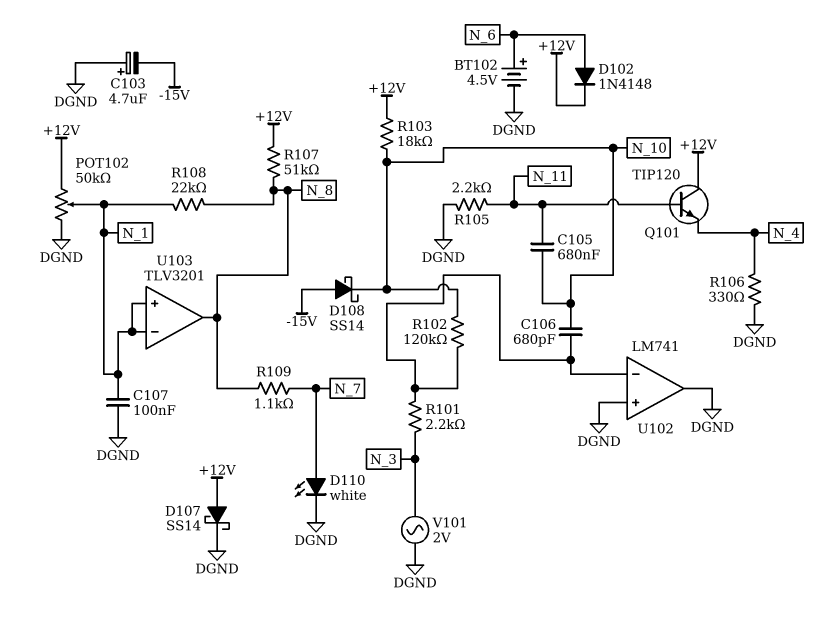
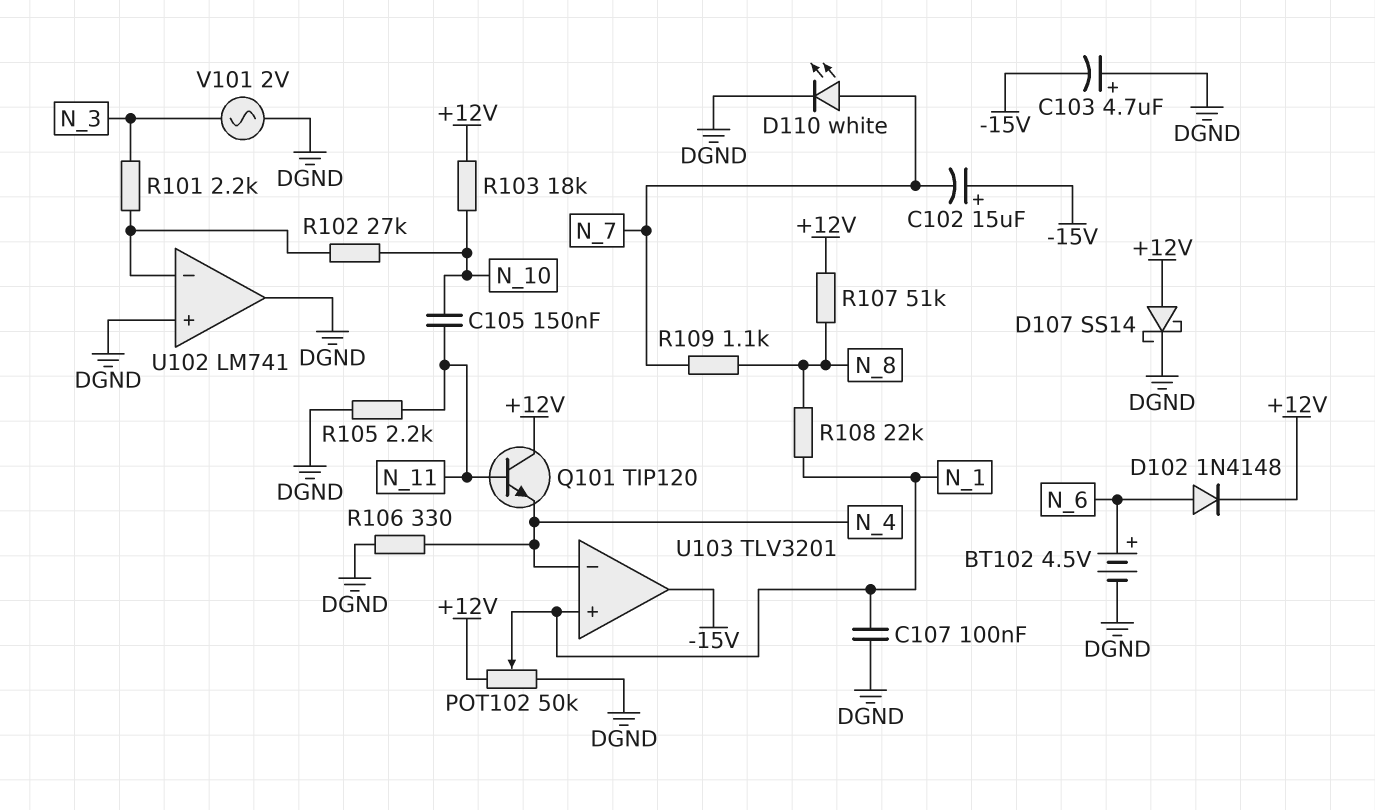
C102: none -> 15uF (plus -15V, minus N_7)
C105: 680nF (N_10, N_11) -> 150nF (N_10, N_11)
C106: 680pF (N_10, U102/in-) -> none
D108: schottky SS14 (A -15V, K N_10) -> none
R102: 120k (N_10, U102/in-) -> 27k (N_10, U102/in-)
U103 pin in-: N_1 -> N_4
U103 pin out: N_8 -> -15V

